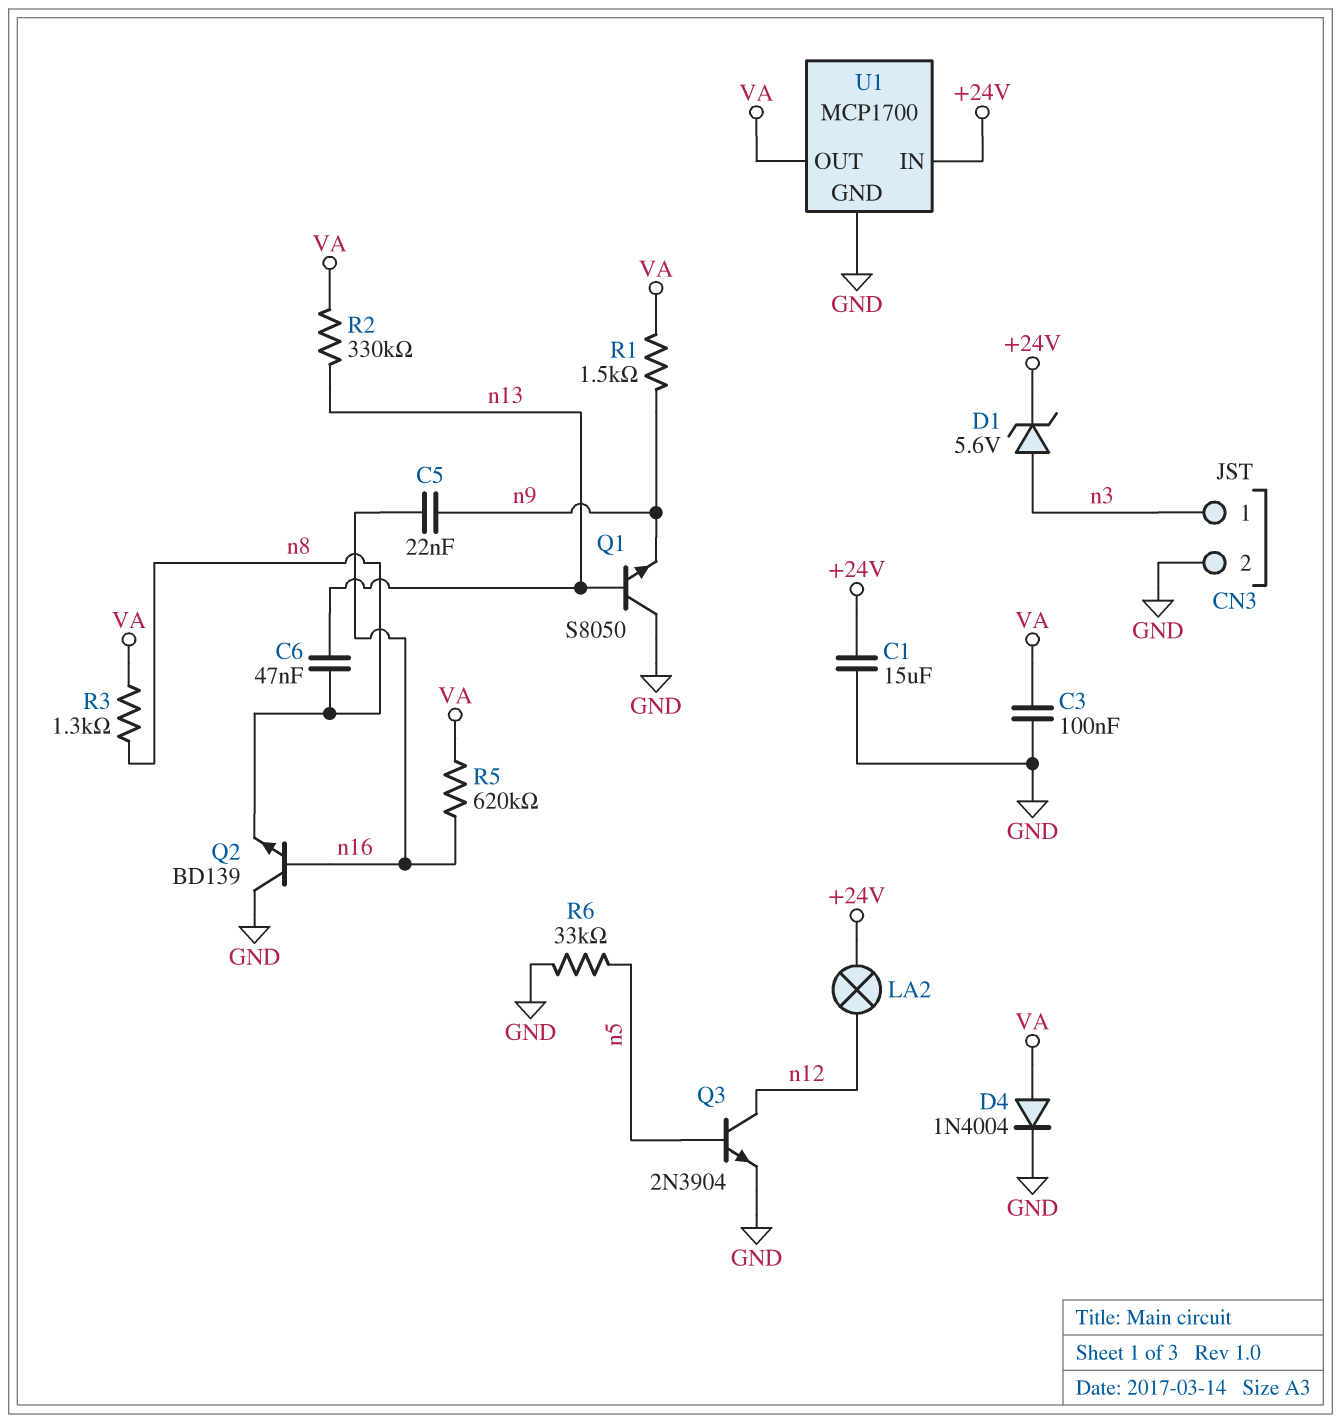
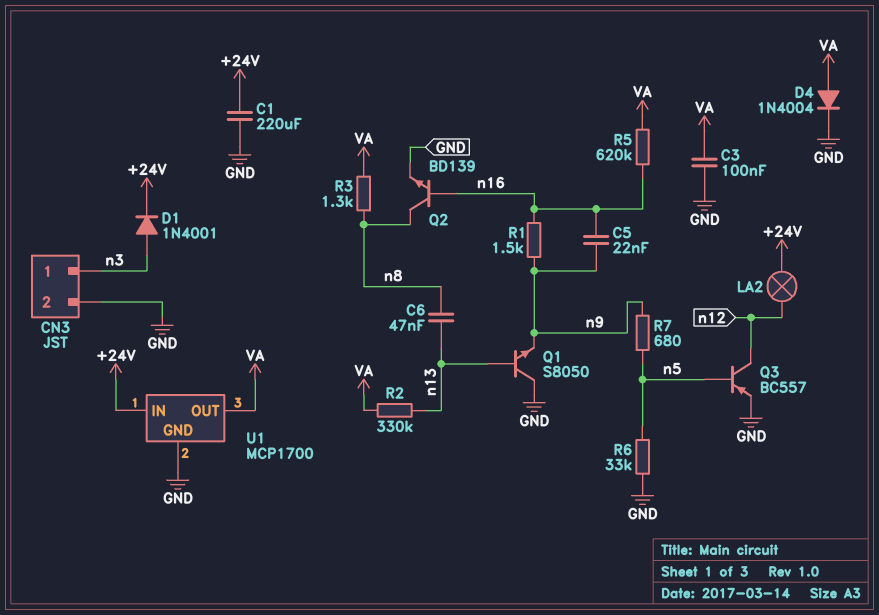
C1: 15uF (+24V, GND) -> 220uF (+24V, GND)
D1: zener 5.6V (A n3, K +24V) -> diode 1N4001 (A n3, K +24V)
Q2: NPN BD139 (B n16, C GND, E n8) -> NPN BD139 (B n16, C n8, E GND)
Q3: NPN 2N3904 (B n5, C n12, E GND) -> PNP BC557 (B n5, C n12, E GND)
R1: 1.5k (VA, n9) -> 1.5k (n9, n16)
R7: none -> 680 (n5, n9)

